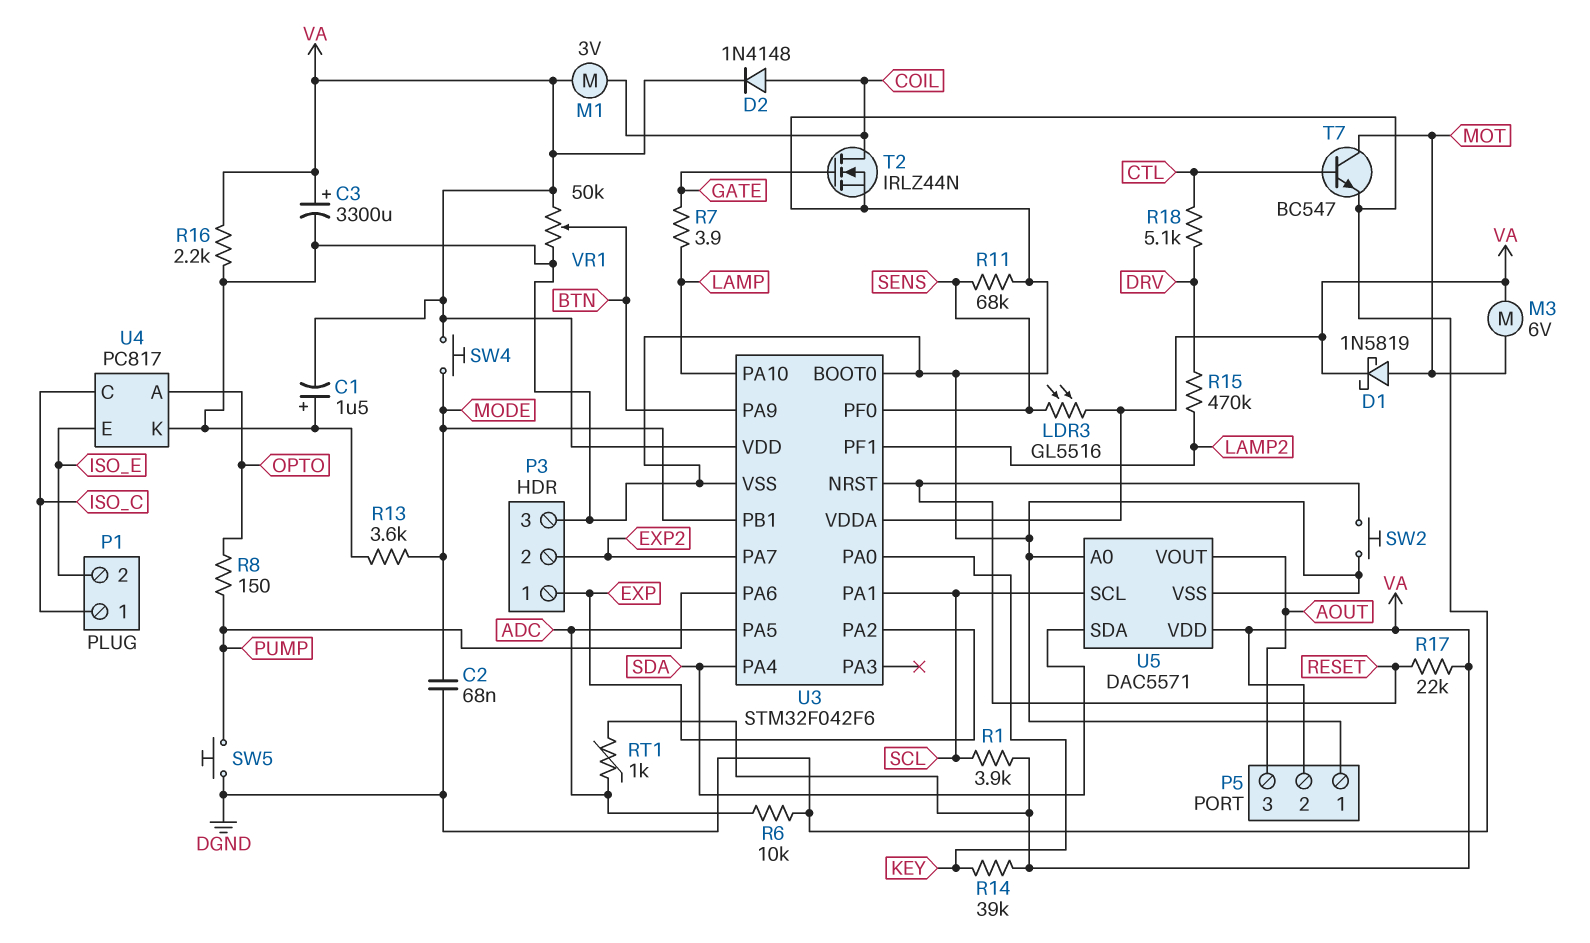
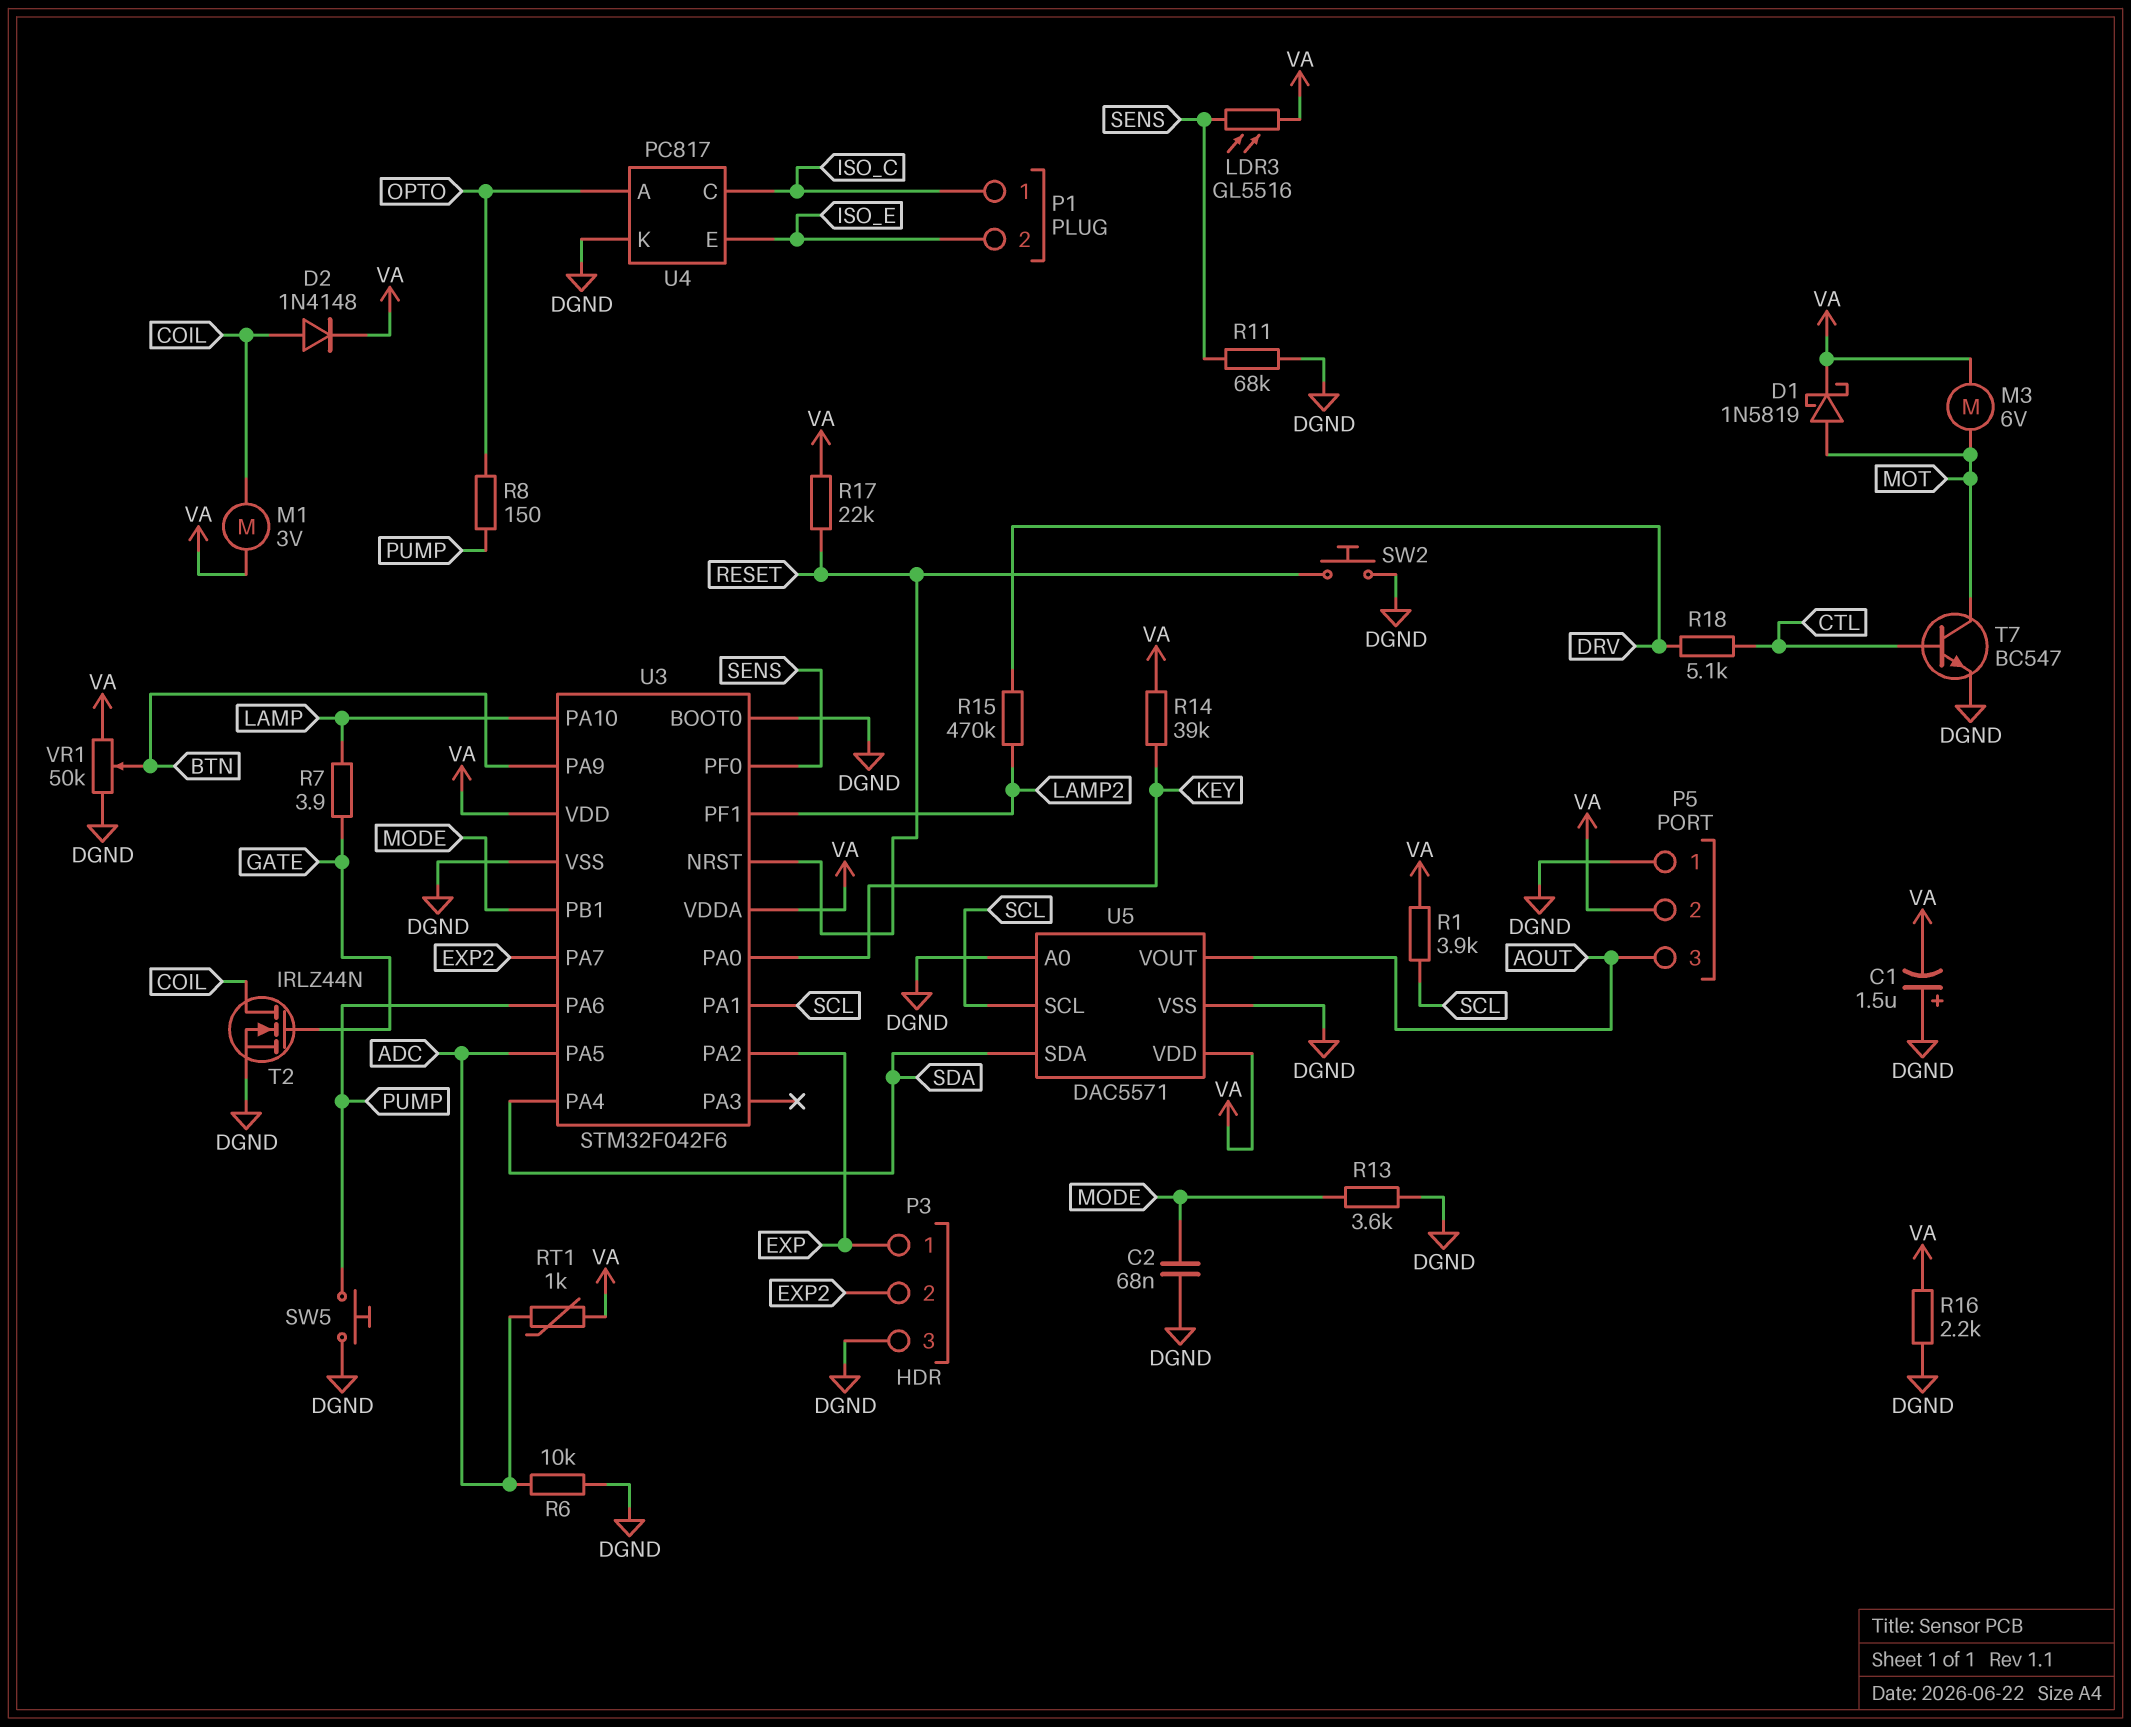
C3: 3300uF (plus VA, minus DGND) -> none
SW4: button (MODE, VA) -> none

